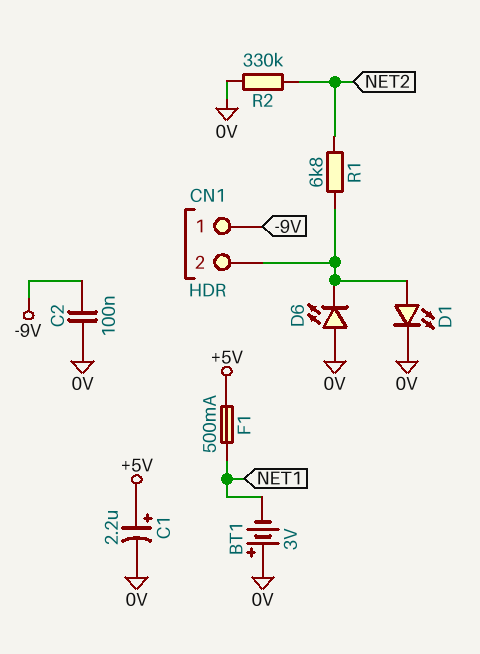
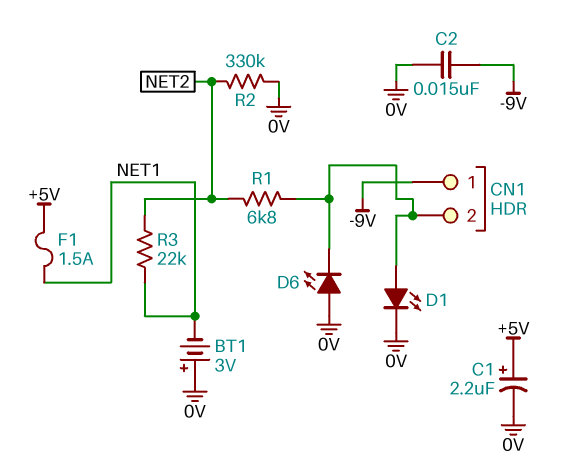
C2: 100nF (-9V, 0V) -> 15nF (-9V, 0V)
F1: 500mA (+5V, NET1) -> 1.5A (+5V, NET1)
R3: none -> 22k (NET1, NET2)

